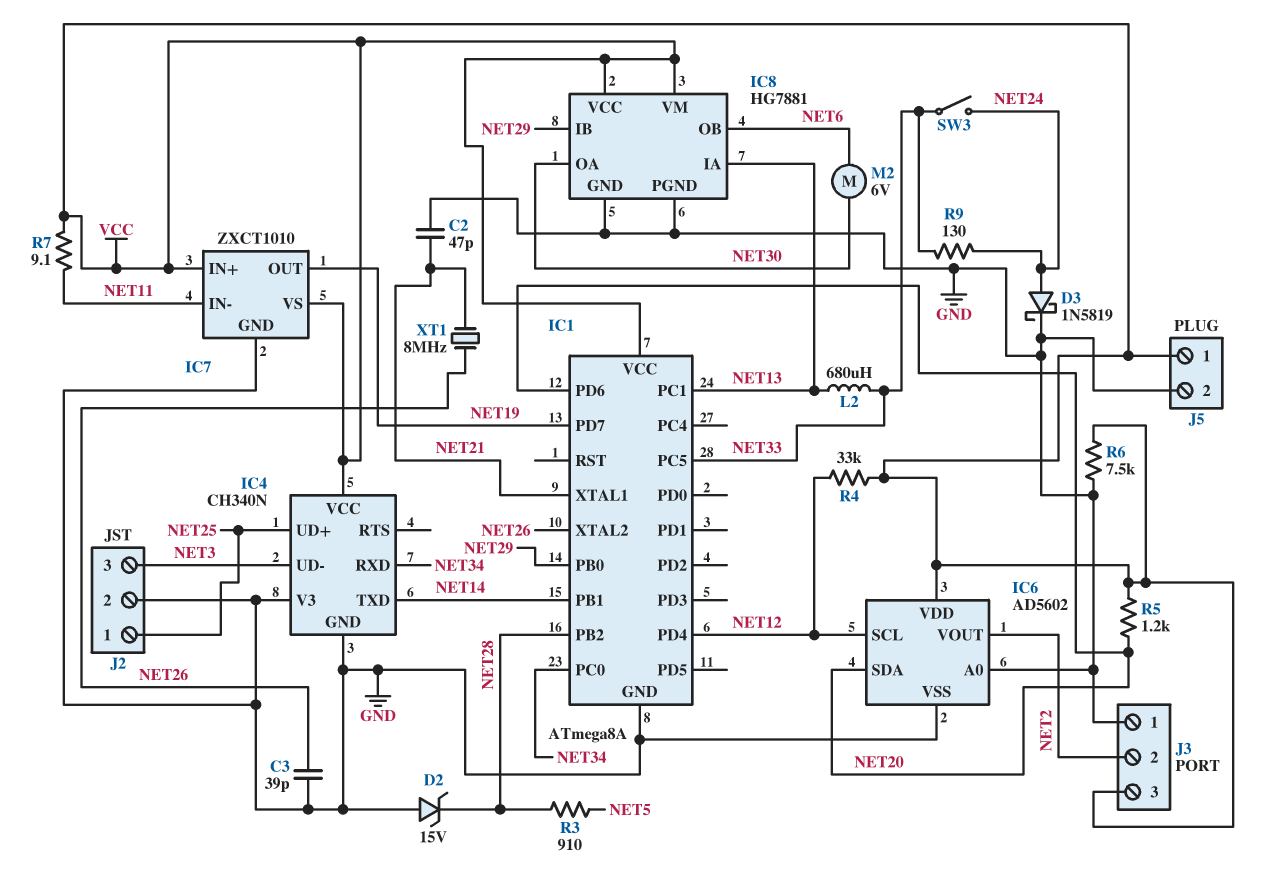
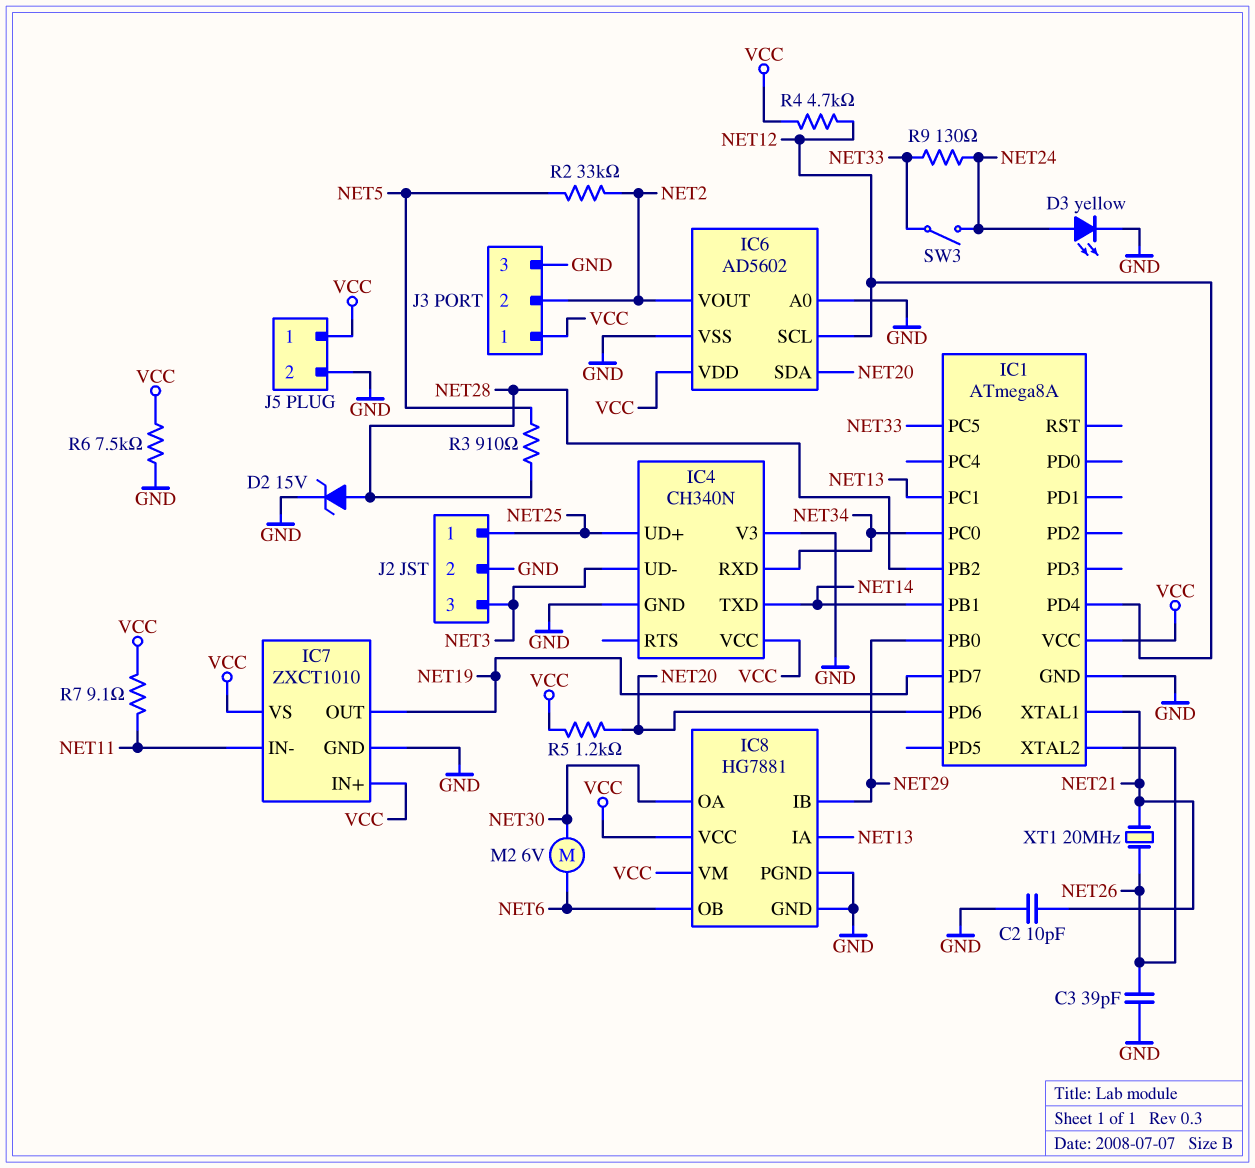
C2: 47pF (GND, NET21) -> 10pF (GND, NET21)
D2: zener 15V (A GND, K NET28) -> zener 15V (A NET28, K GND)
D3: schottky 1N5819 (A NET24, K GND) -> LED yellow (A NET24, K GND)
J3 pin 1: GND -> VCC
J3 pin 3: VCC -> GND
L2: 680uH (NET13, NET33) -> none
R2: none -> 33k (NET2, NET5)
R4: 33k (NET12, VCC) -> 4.7k (NET12, VCC)
XT1: 8MHz (NET21, NET26) -> 20MHz (NET21, NET26)

